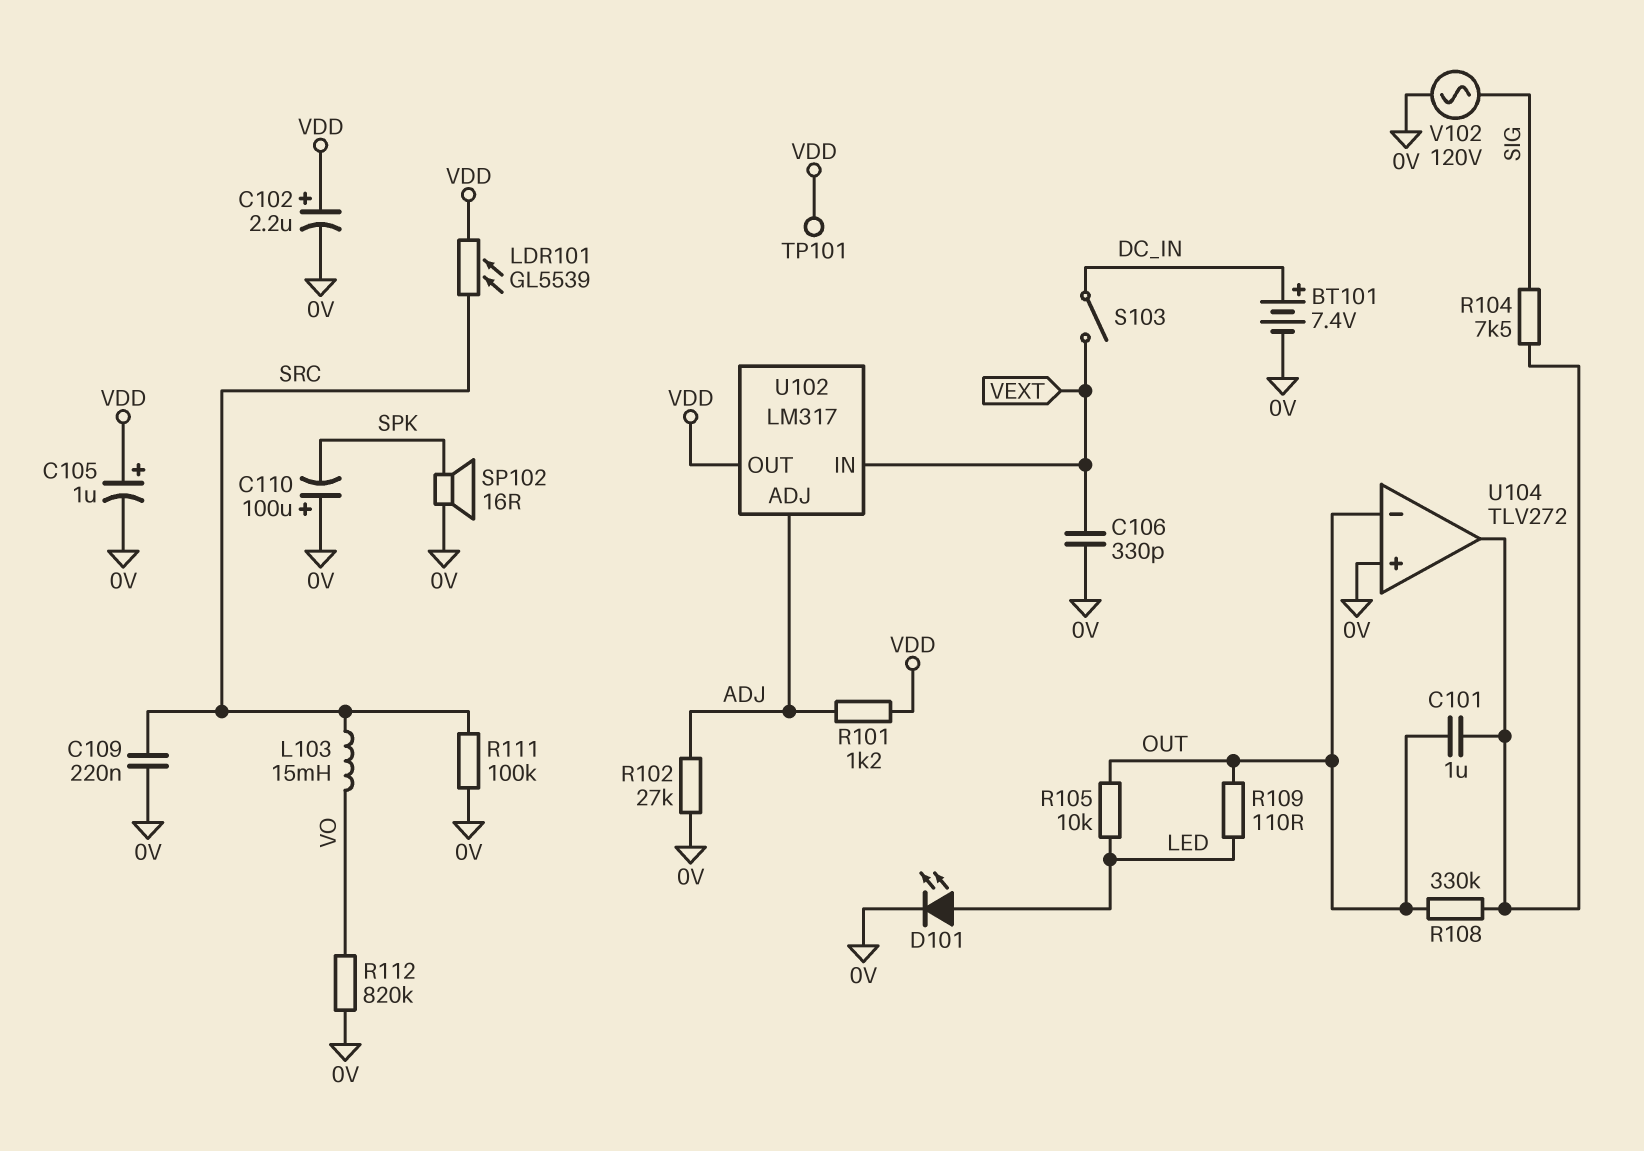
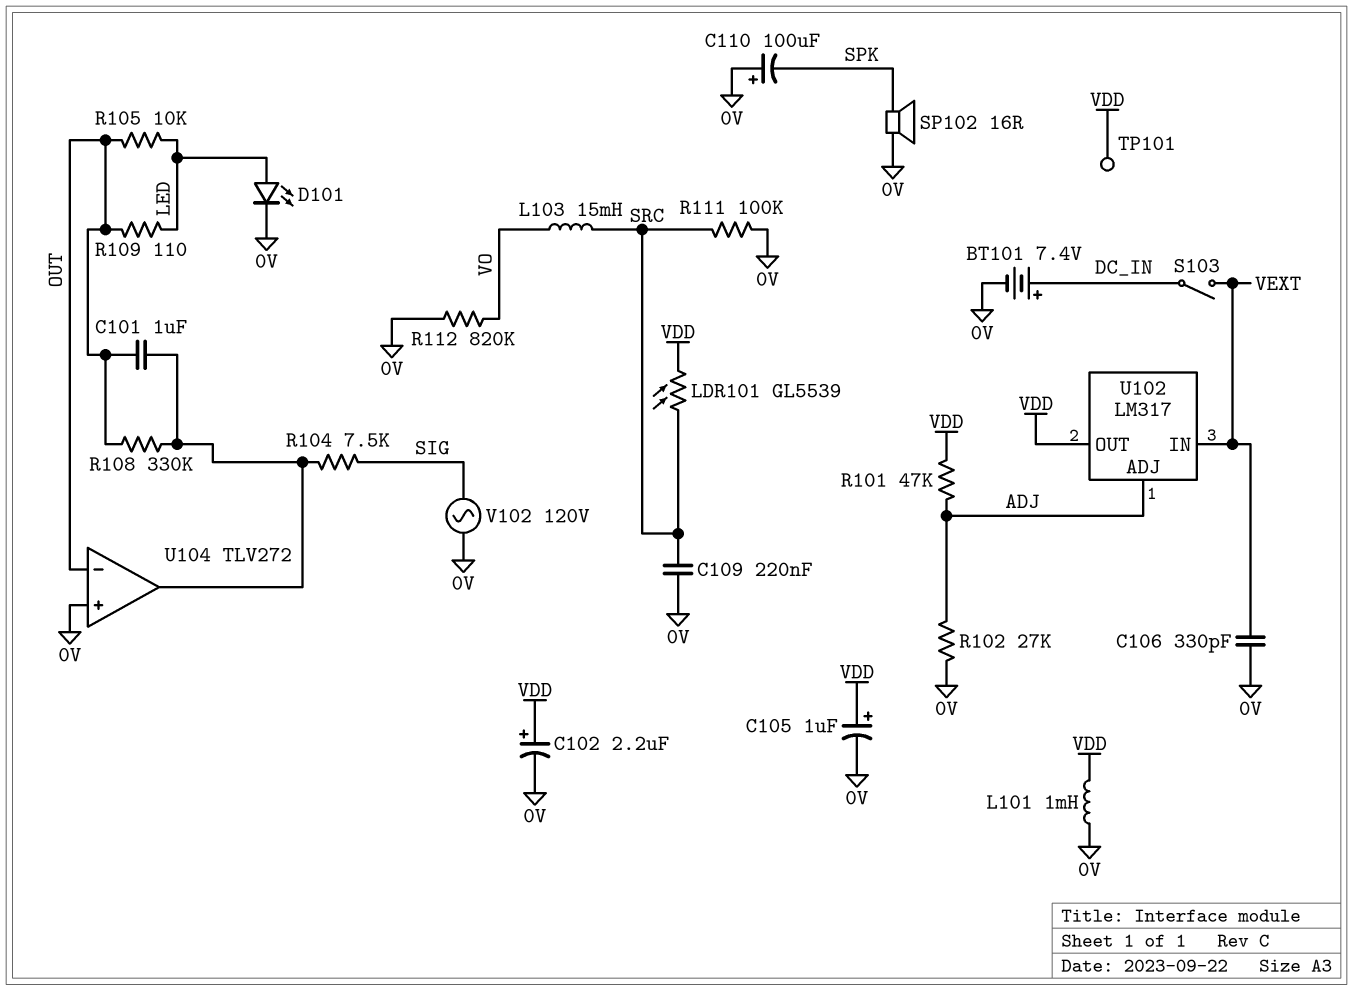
L101: none -> 1mH (0V, VDD)
R101: 1.2k (ADJ, VDD) -> 47k (ADJ, VDD)

